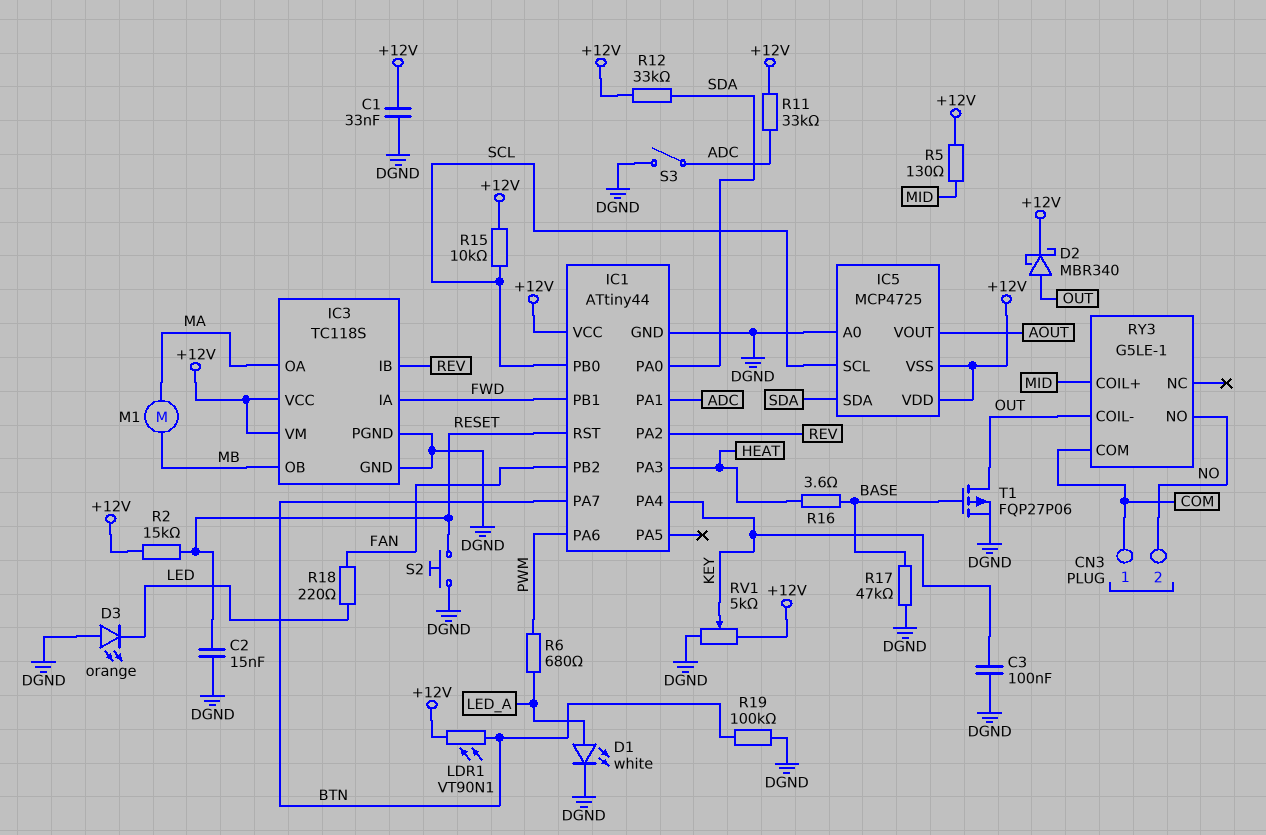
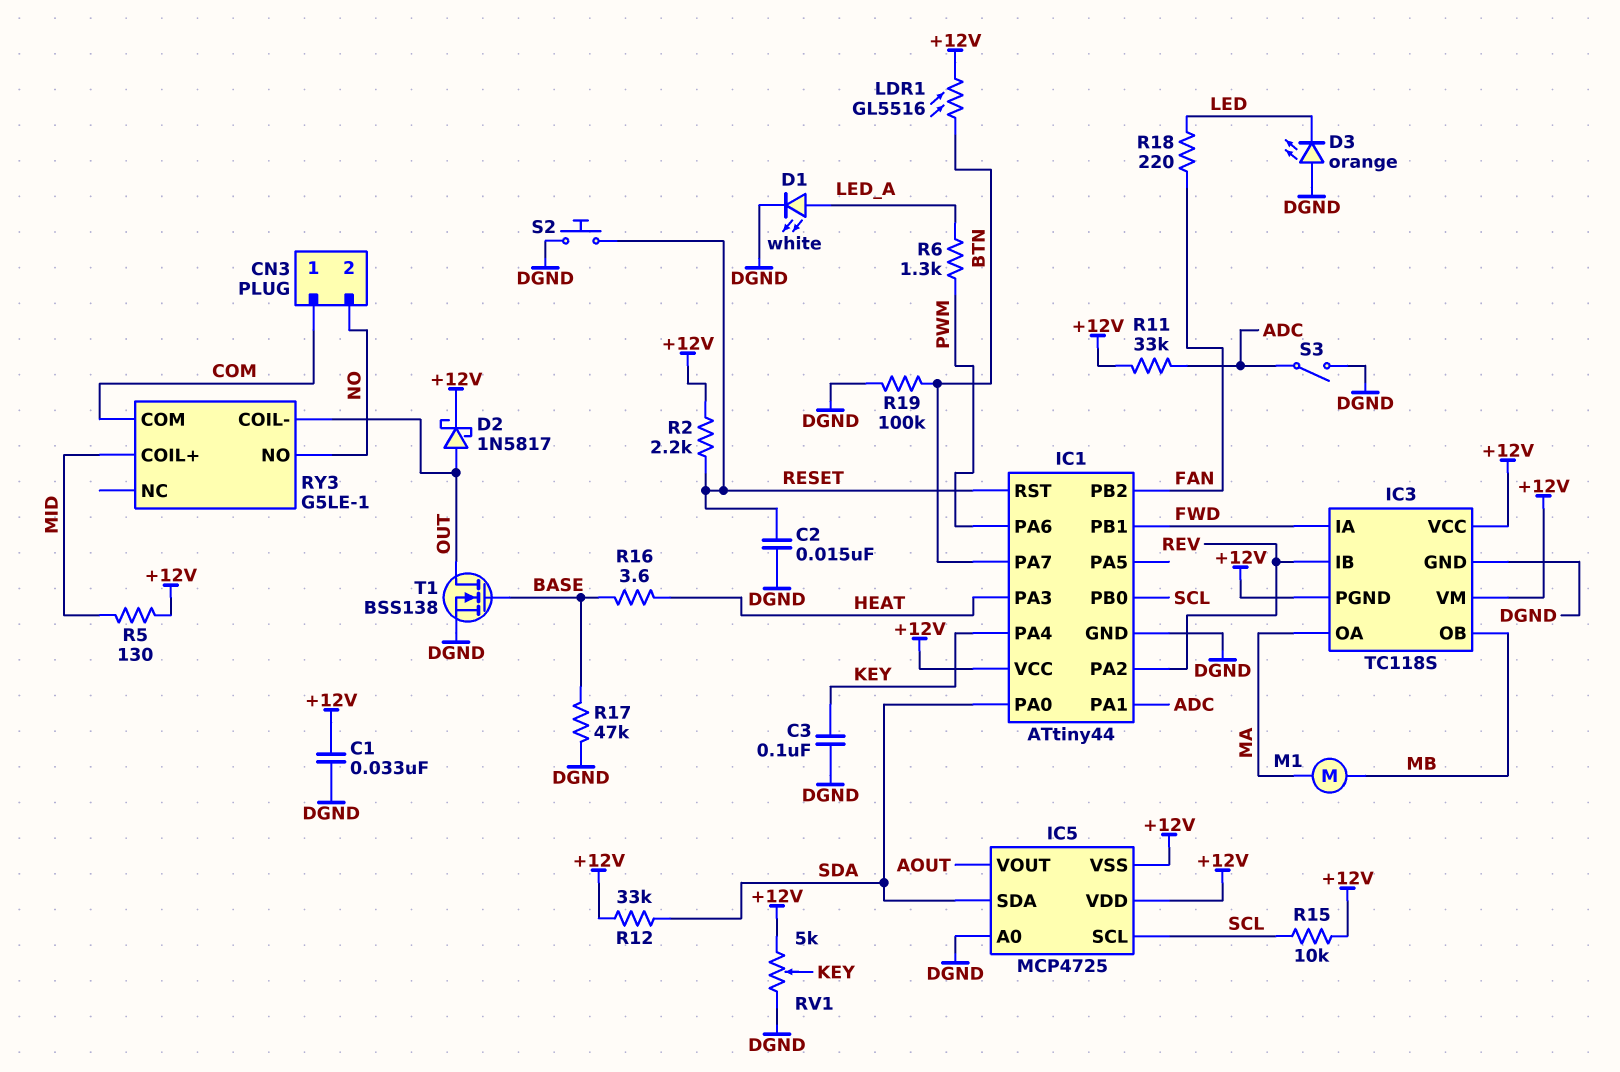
D2: schottky MBR340 (A OUT, K +12V) -> schottky 1N5817 (A OUT, K +12V)
IC3 pin PGND: DGND -> +12V
LDR1: VT90N1 (+12V, BTN) -> GL5516 (+12V, BTN)
R2: 15k (+12V, RESET) -> 2.2k (+12V, RESET)
R6: 680 (LED_A, PWM) -> 1.3k (LED_A, PWM)
T1: PMOS FQP27P06 (G BASE, D OUT, S DGND) -> NMOS BSS138 (G BASE, D OUT, S DGND)

